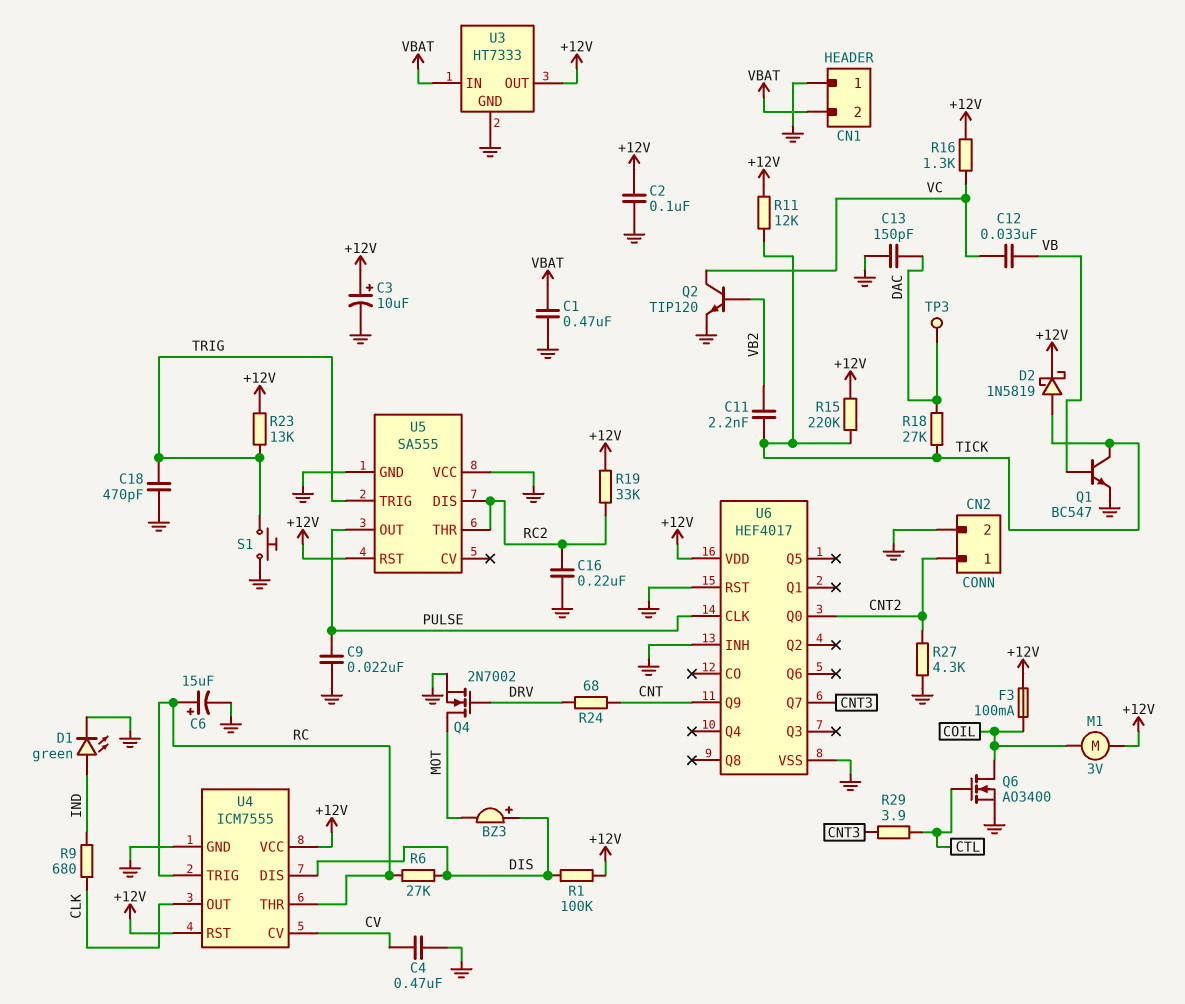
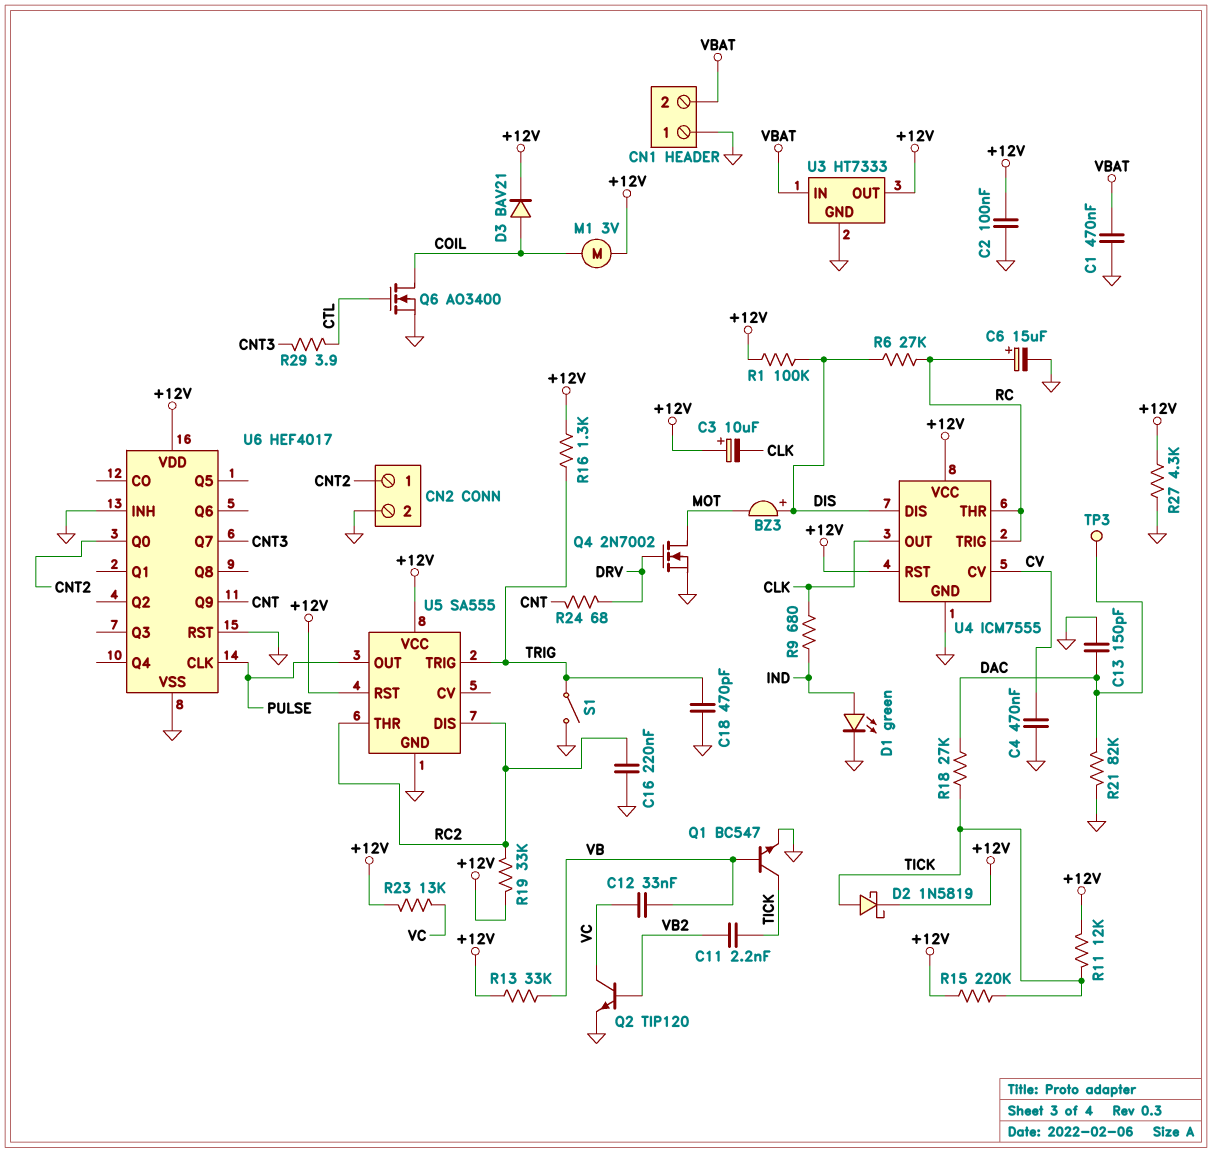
C3: 10uF (plus +12V, minus GND) -> 10uF (plus +12V, minus CLK)
C9: 22nF (GND, PULSE) -> none
D3: none -> diode BAV21 (A COIL, K +12V)
F3: 100mA (+12V, COIL) -> none
R13: none -> 33k (+12V, VB)
R16: 1.3k (+12V, VC) -> 1.3k (+12V, TRIG)
R21: none -> 82k (DAC, GND)
R23: 13k (+12V, TRIG) -> 13k (+12V, VC)
R27: 4.3k (CNT2, GND) -> 4.3k (+12V, GND)
S1: button (GND, TRIG) -> switch (GND, TRIG)
U5 pin VCC: GND -> +12V

